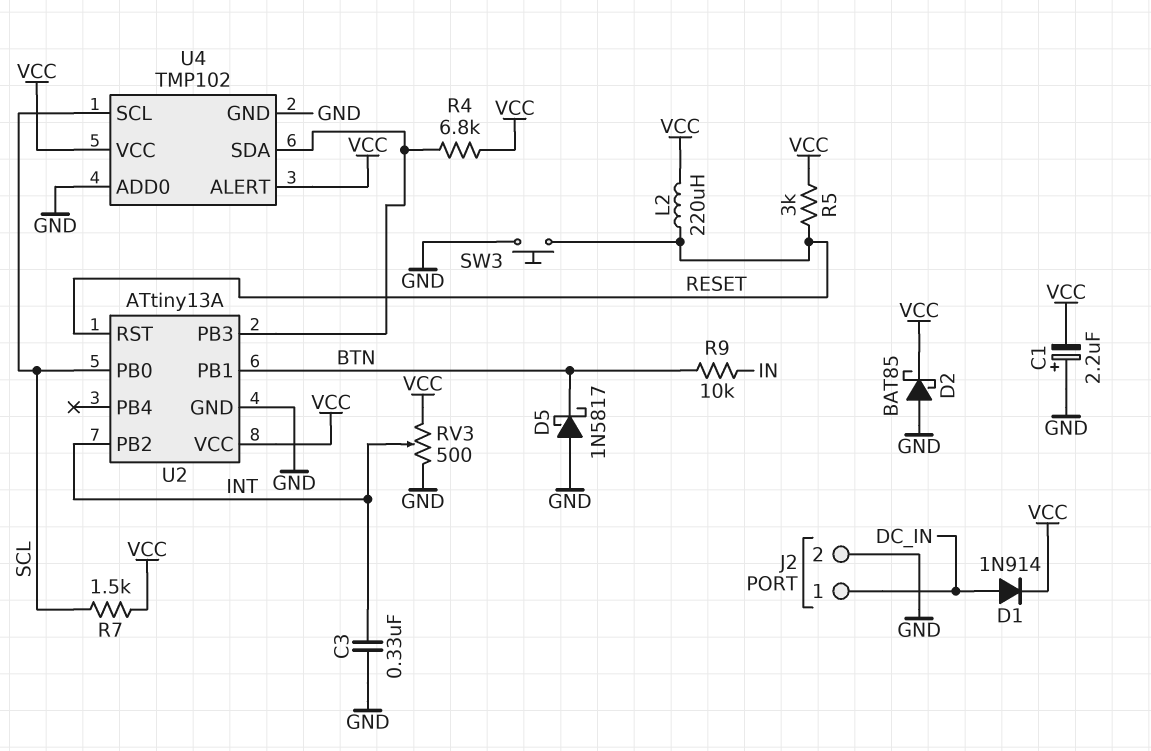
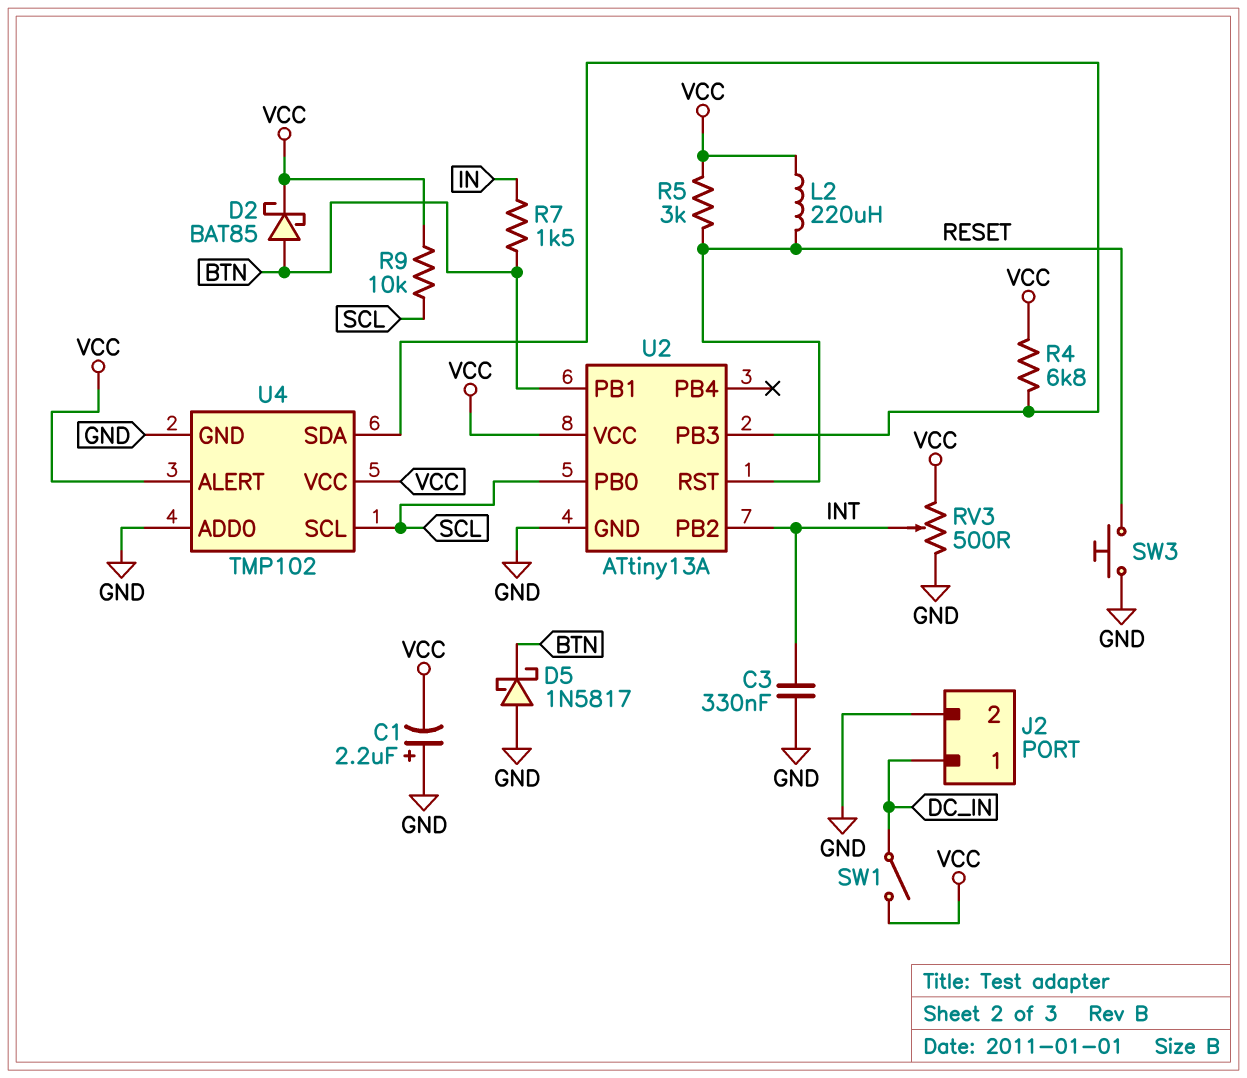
D1: diode 1N914 (A DC_IN, K VCC) -> none
D2: schottky BAT85 (A GND, K VCC) -> schottky BAT85 (A BTN, K VCC)
R7: 1.5k (SCL, VCC) -> 1.5k (BTN, IN)
R9: 10k (BTN, IN) -> 10k (SCL, VCC)
SW1: none -> switch (DC_IN, VCC)

